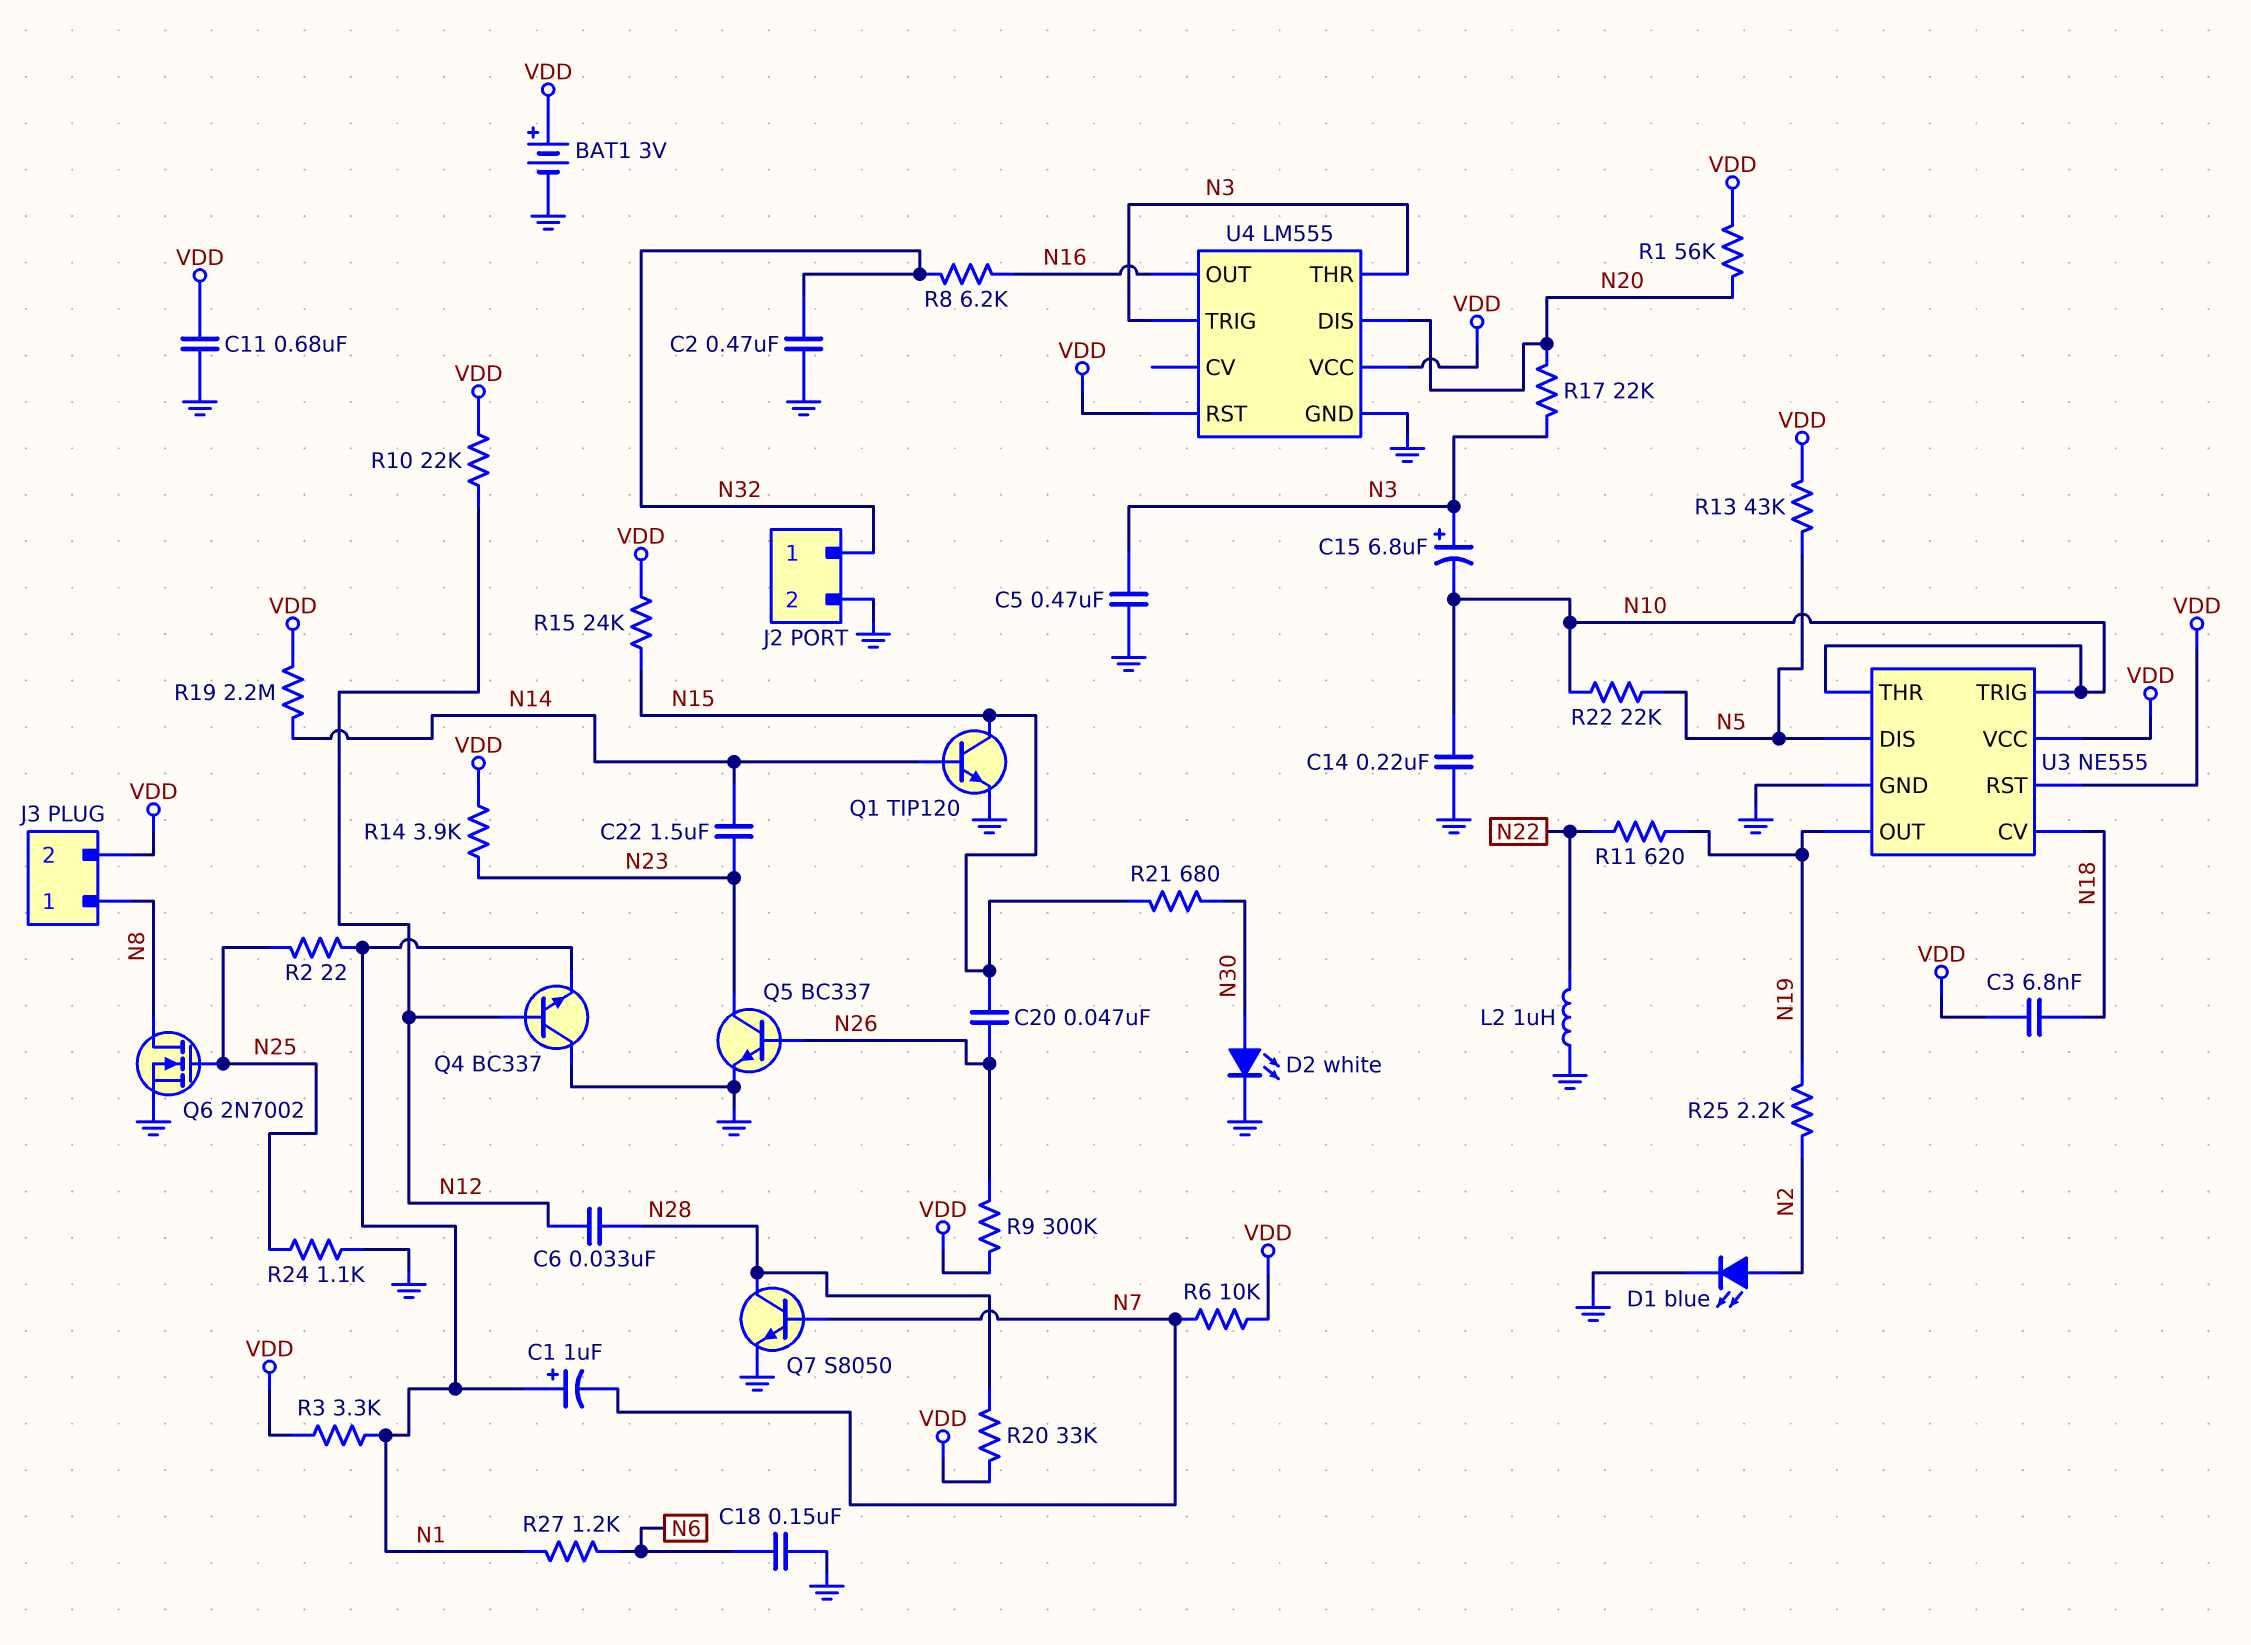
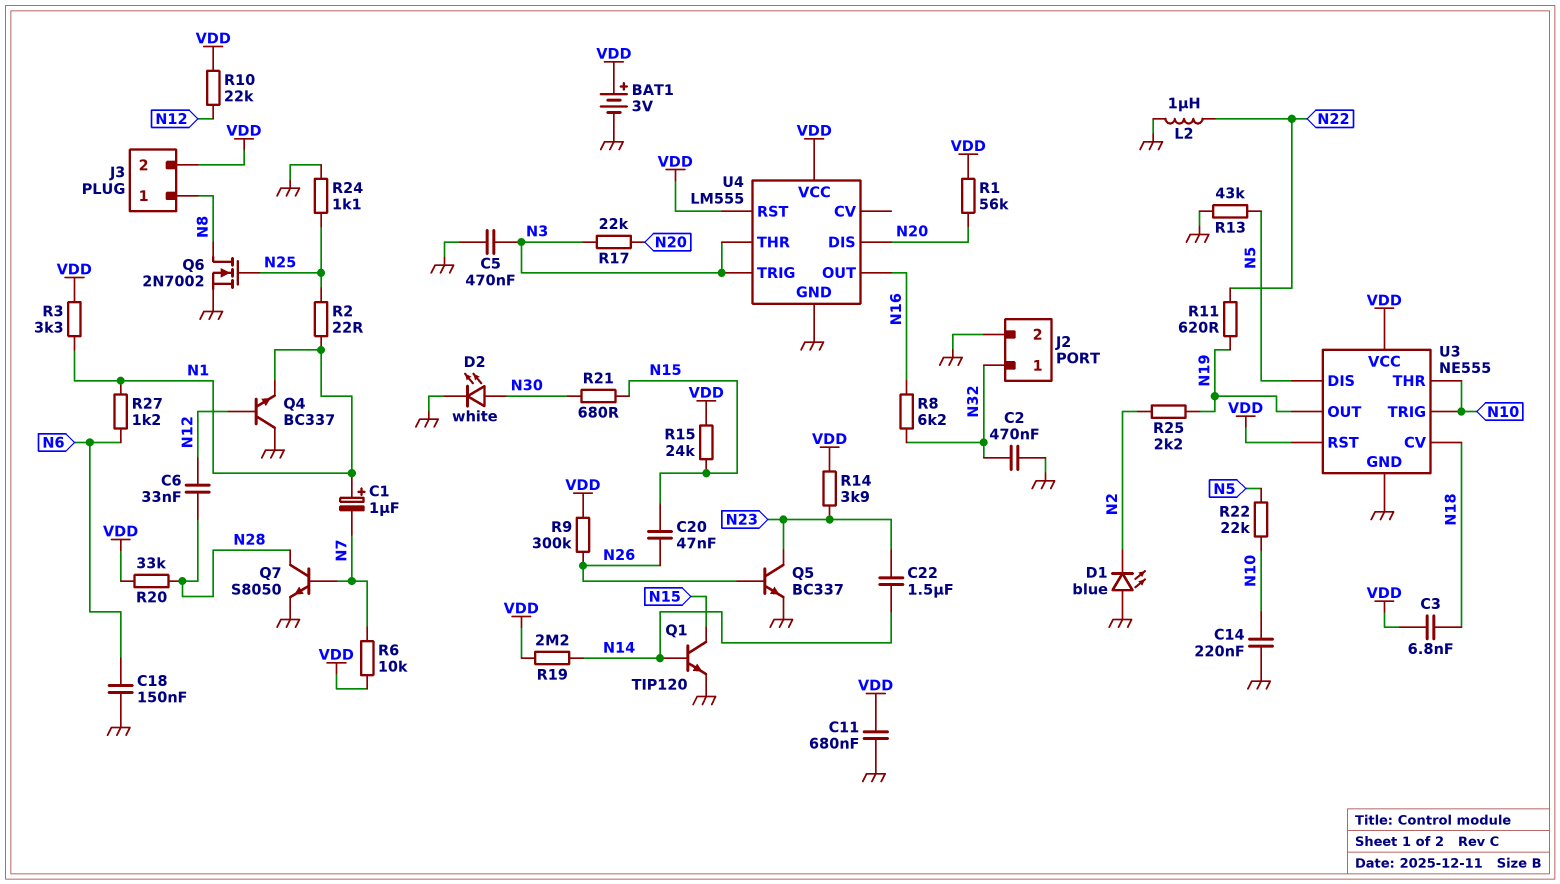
C15: 6.8uF (plus N3, minus N10) -> none
D1: LED blue (A N2, K GND) -> LED blue (A GND, K N2)
R13: 43k (N5, VDD) -> 43k (GND, N5)

